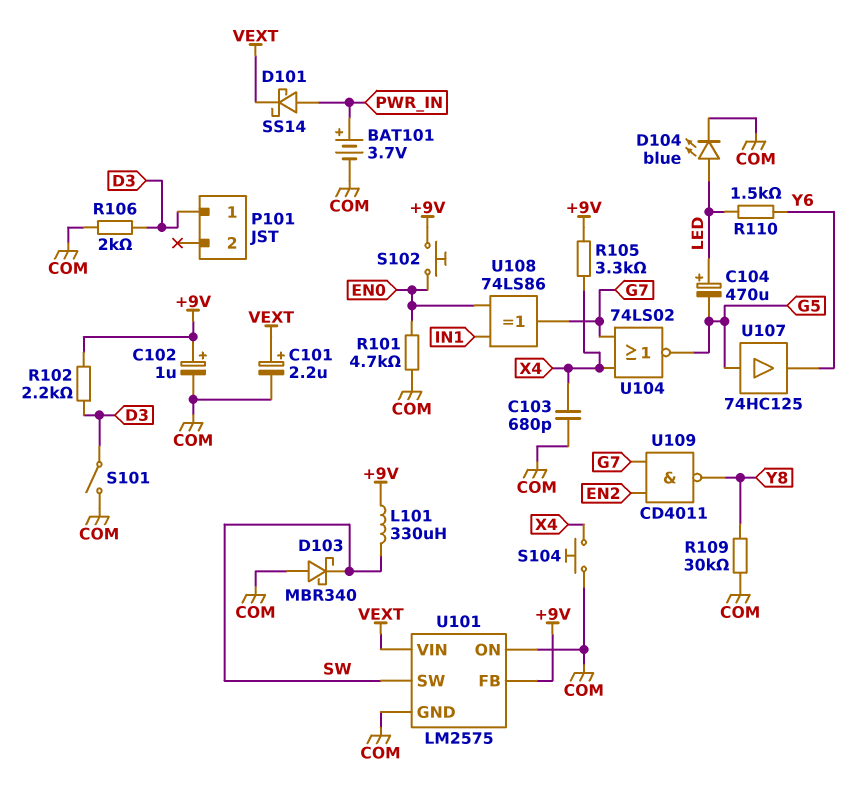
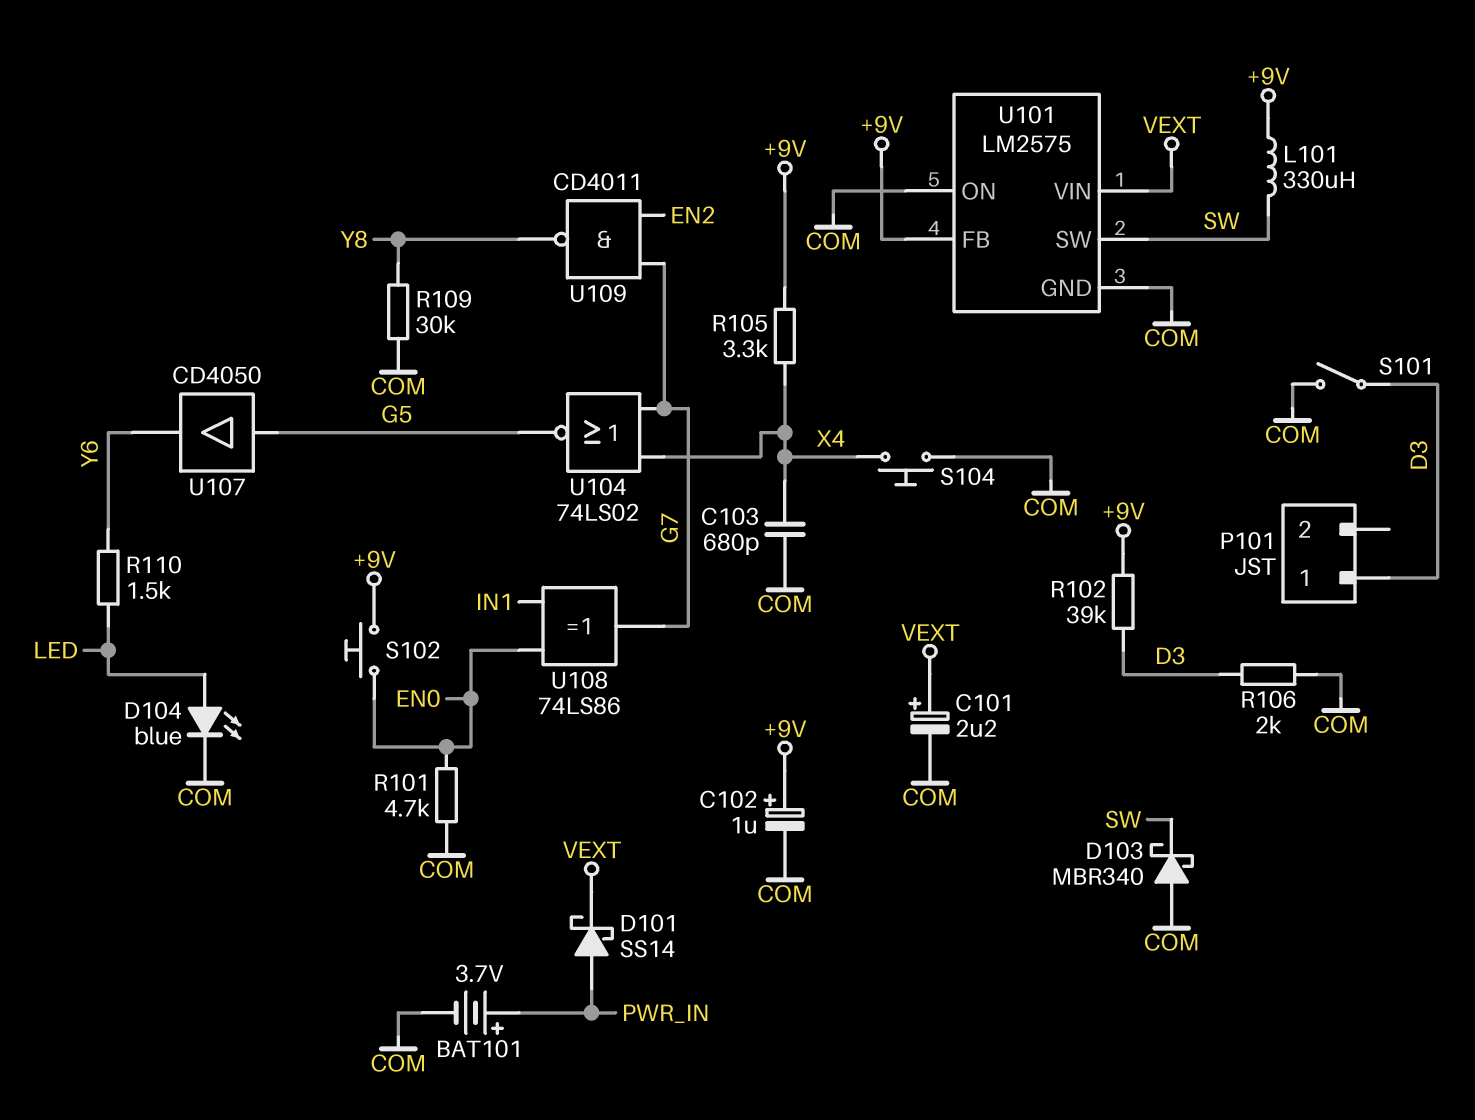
C104: 470uF (plus LED, minus G5) -> none
R102: 2.2k (+9V, D3) -> 39k (+9V, D3)
U107: buffer 74HC125 (in G5, out Y6) -> buffer CD4050 (in G5, out Y6)

